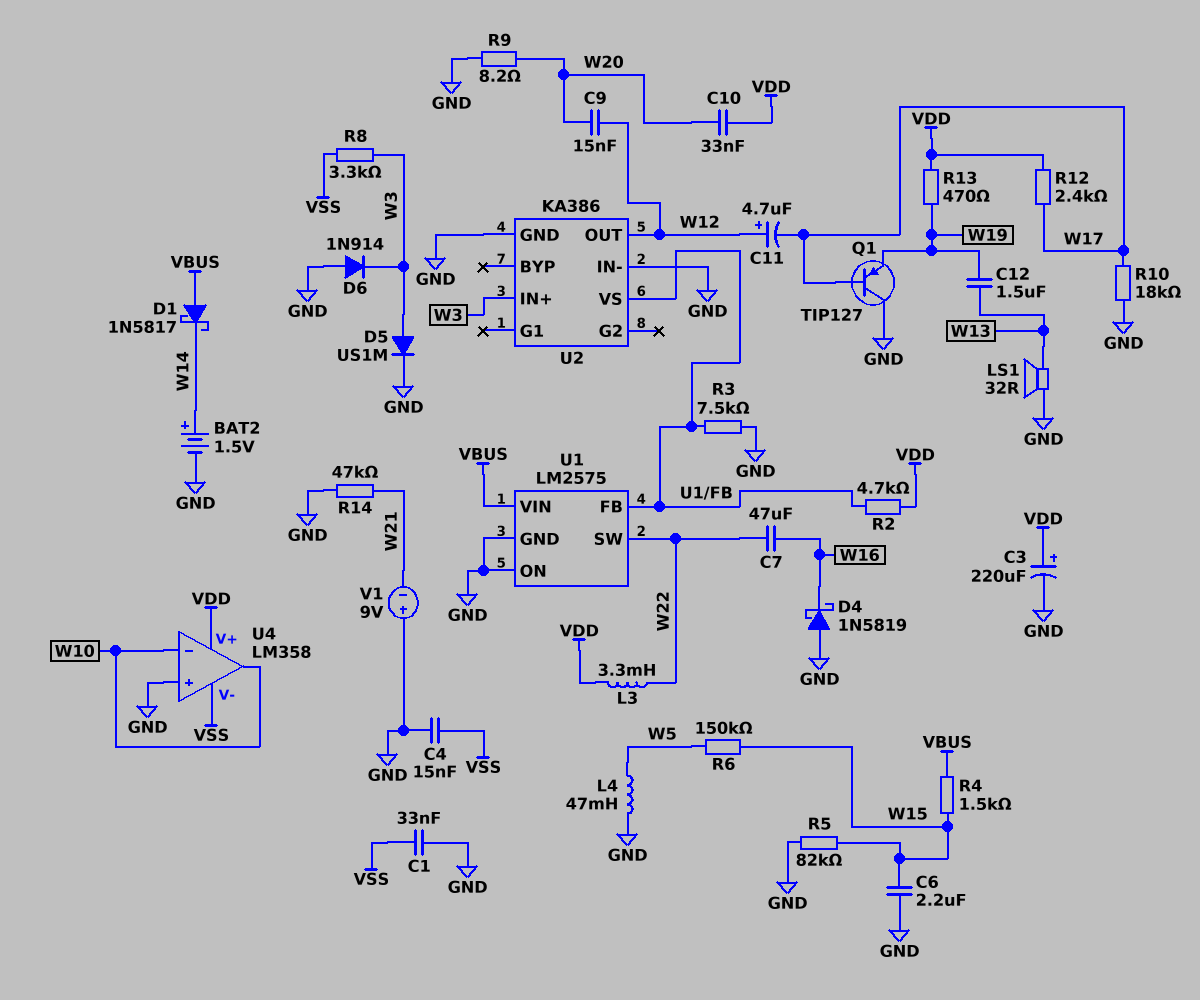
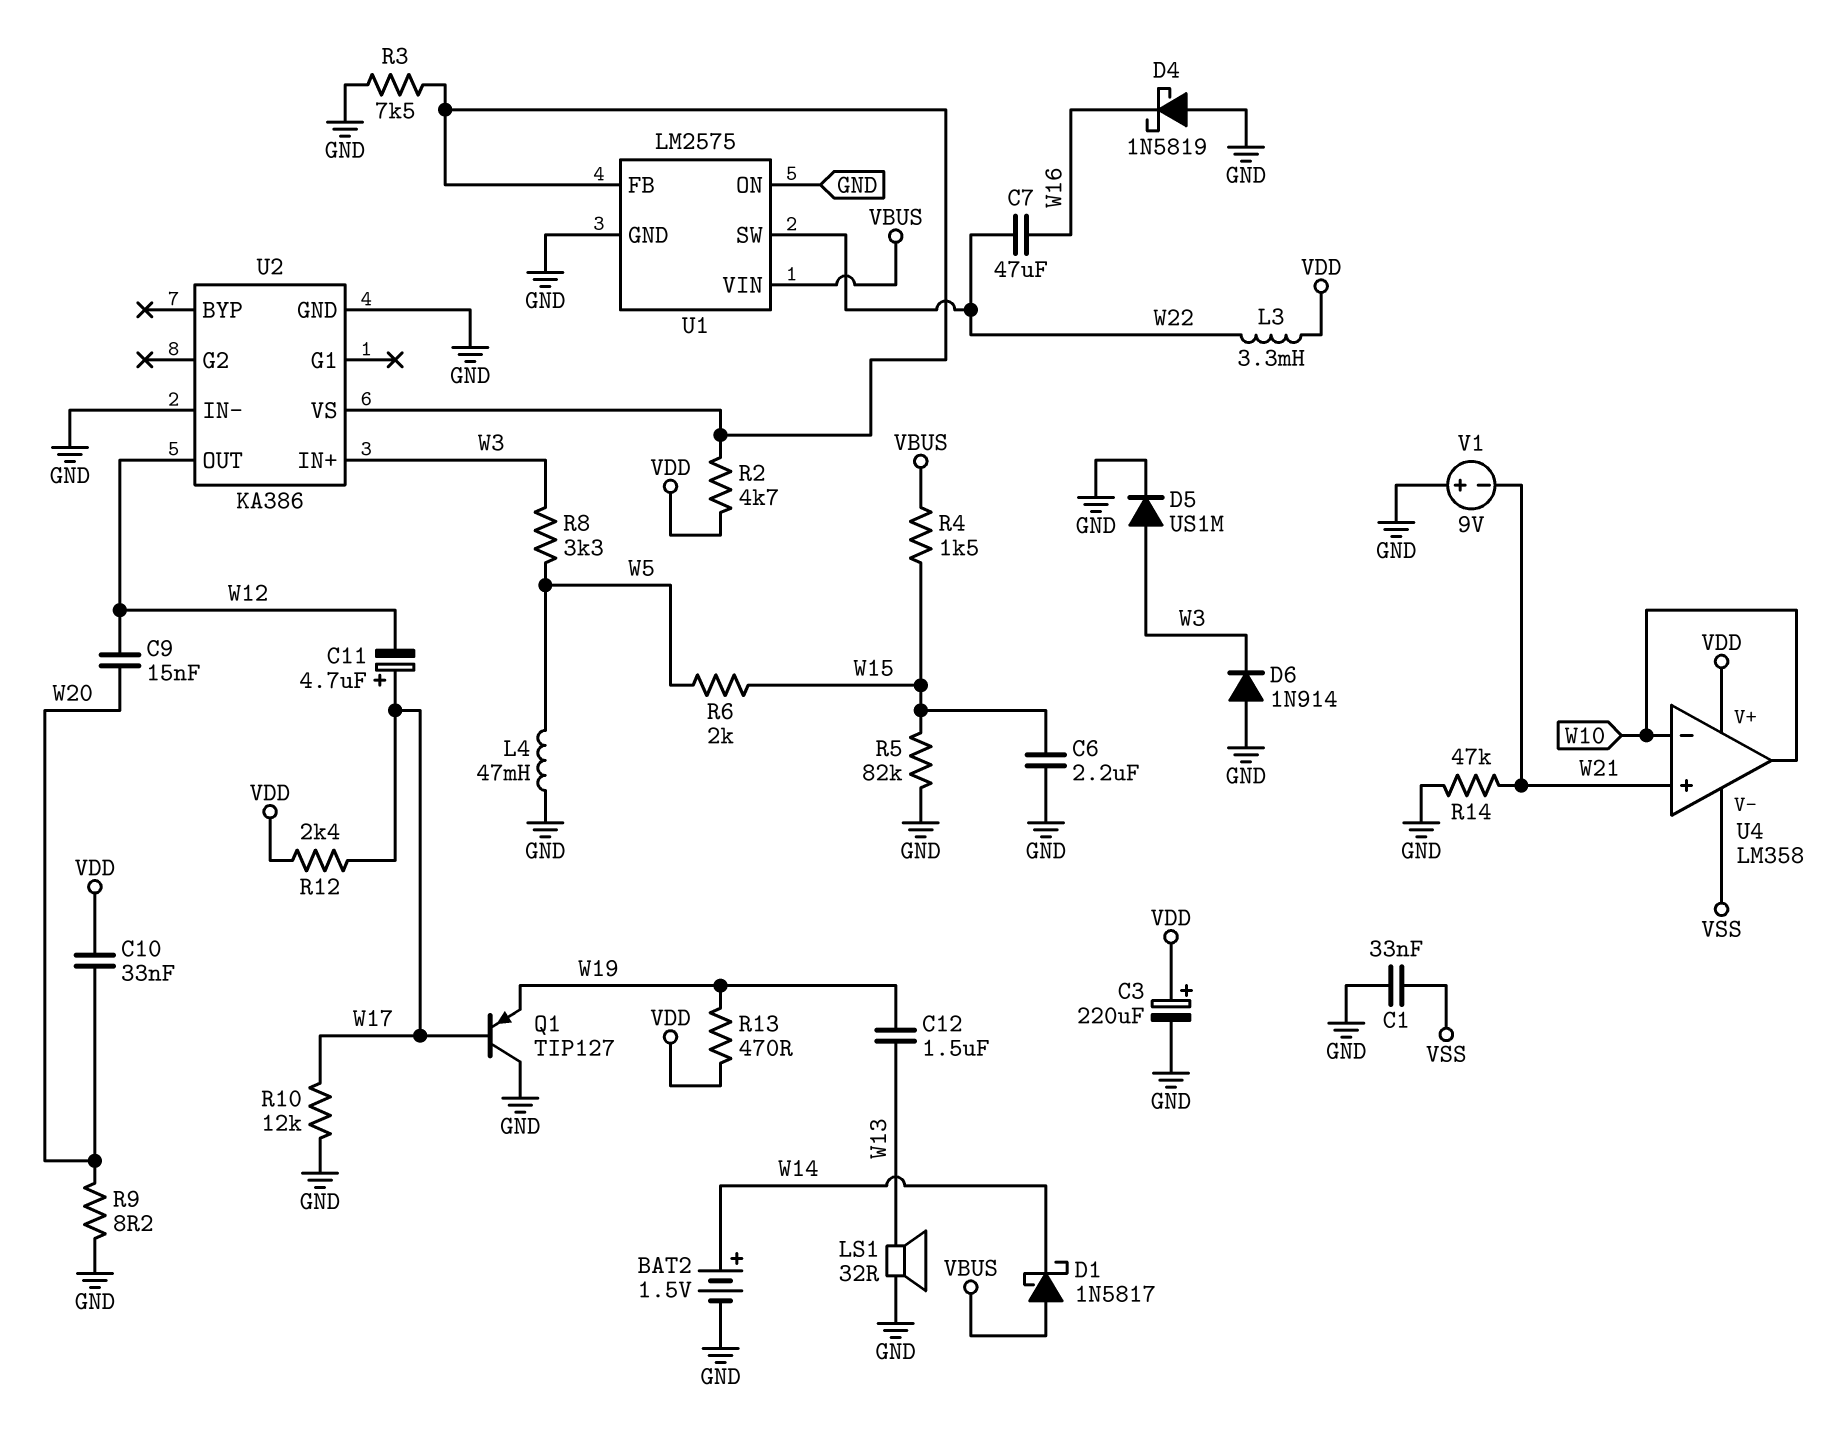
C4: 15nF (GND, VSS) -> none
C11: 4.7uF (plus W12, minus W17) -> 4.7uF (plus W17, minus W12)
R6: 150k (W5, W15) -> 2k (W5, W15)
R8: 3.3k (VSS, W3) -> 3.3k (W3, W5)
R10: 18k (GND, W17) -> 12k (GND, W17)
U4 pin in+: GND -> W21

